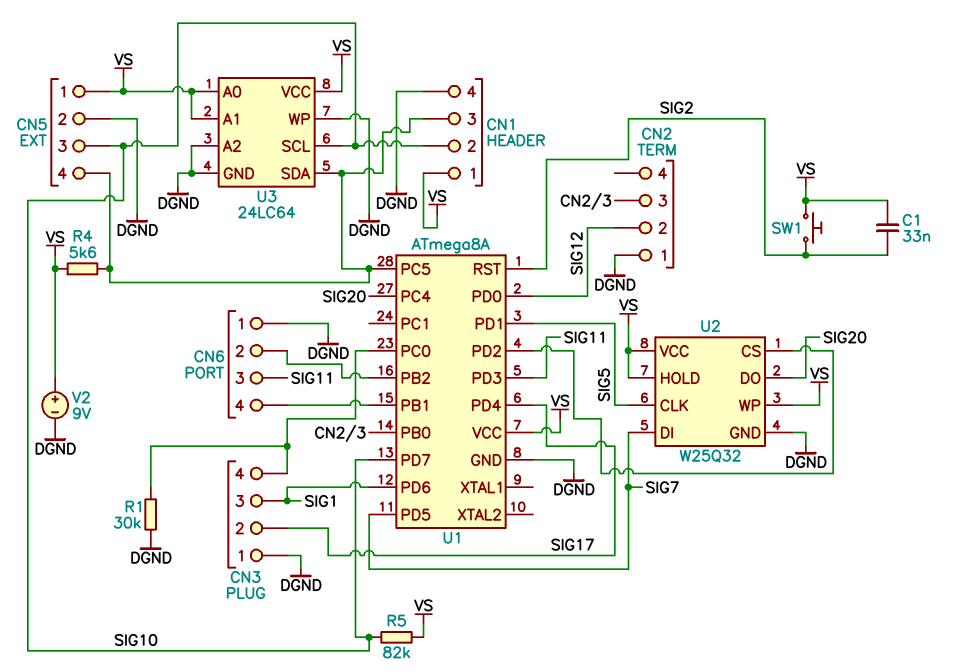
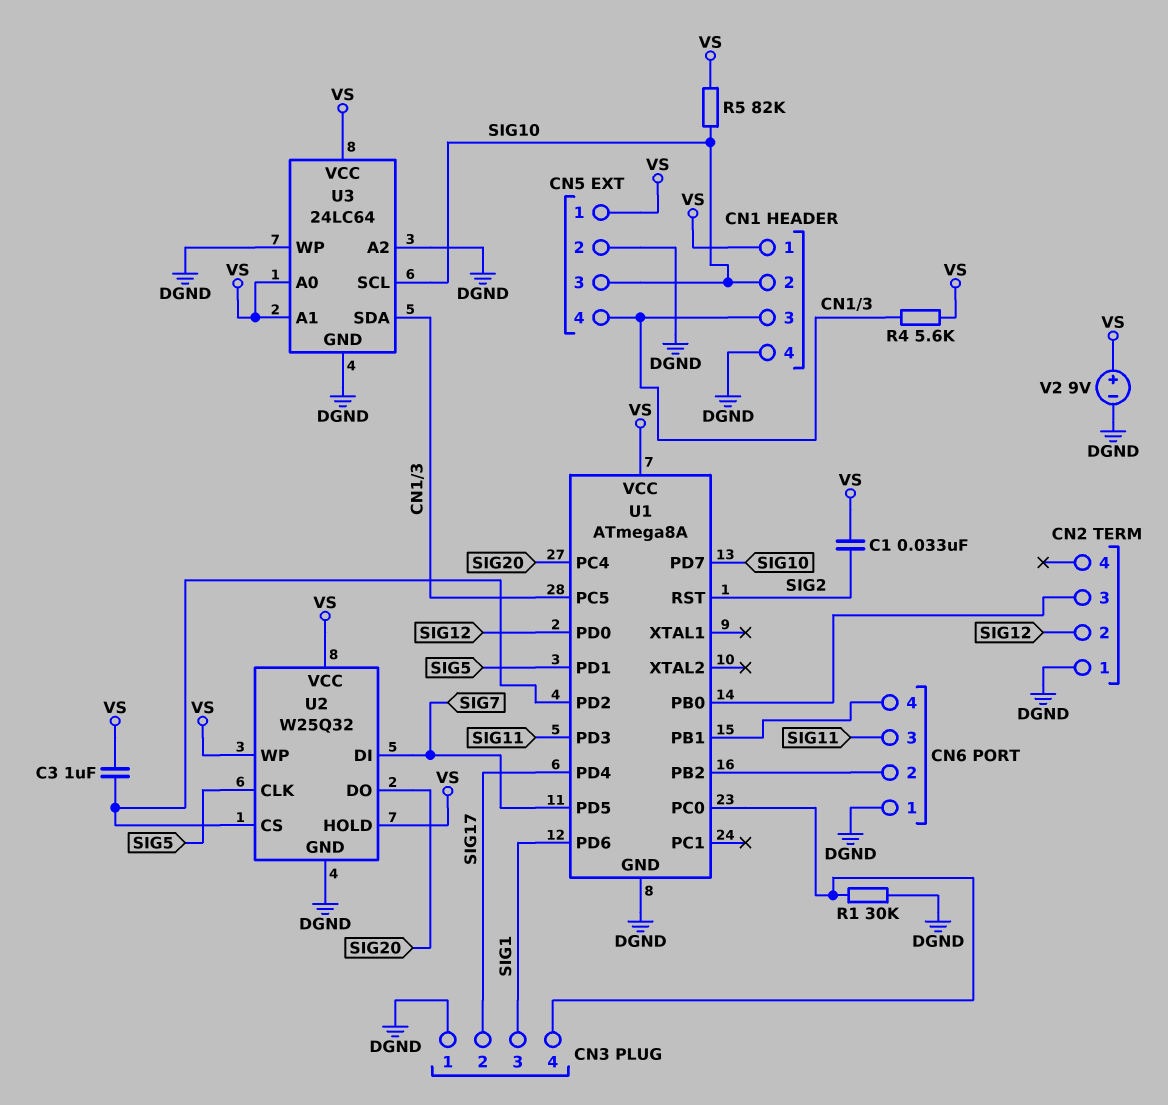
C3: none -> 1uF (U1/PD2, VS)
SW1: button (SIG2, VS) -> none

